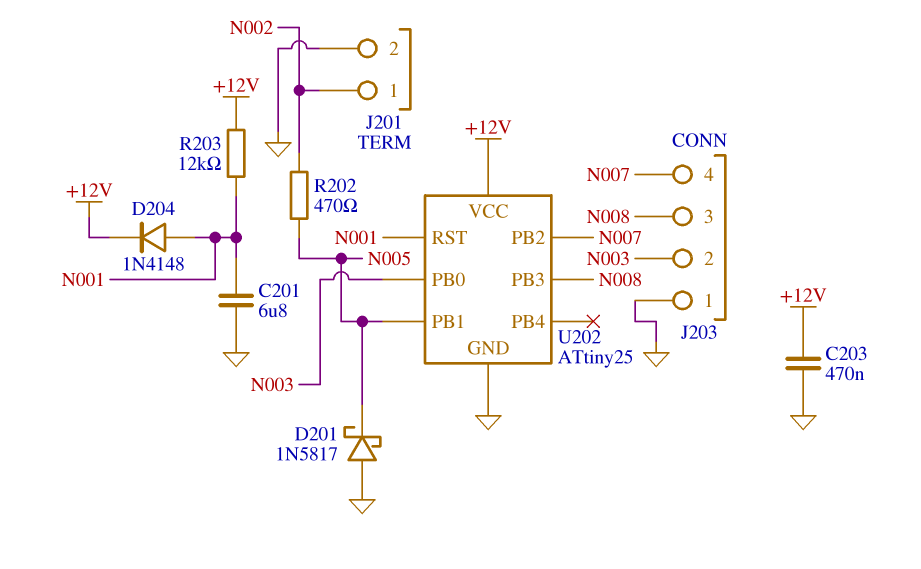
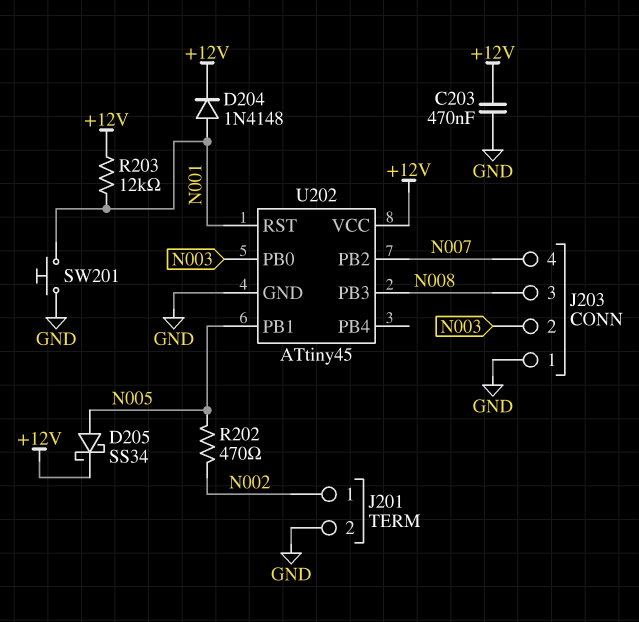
C201: 6.8uF (GND, N001) -> none
D201: schottky 1N5817 (A GND, K N005) -> none
D205: none -> schottky SS34 (A N005, K +12V)
SW201: none -> button (GND, N001)
U202: ATtiny25 -> ATtiny45

